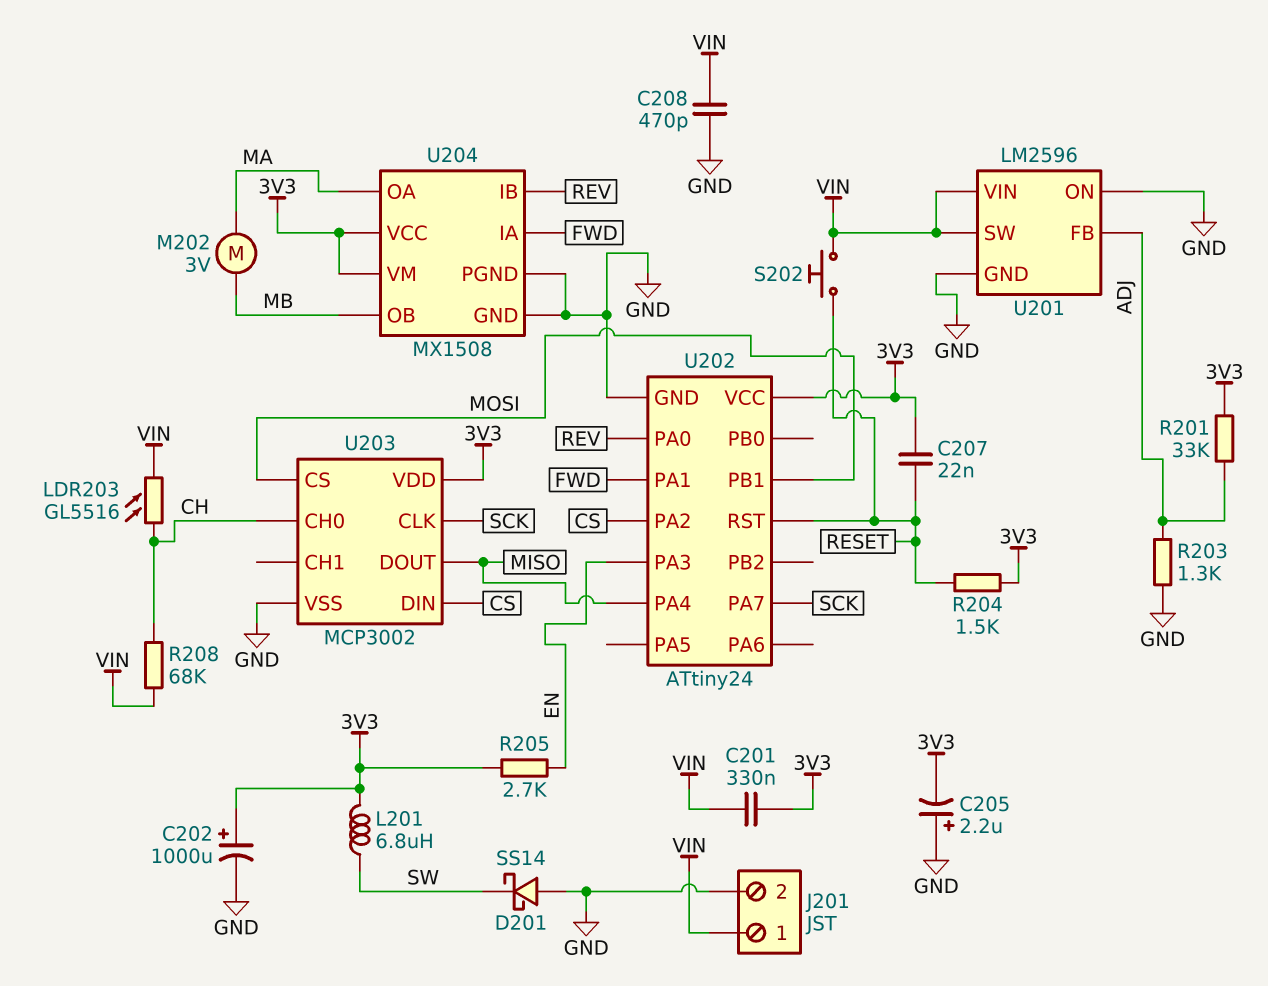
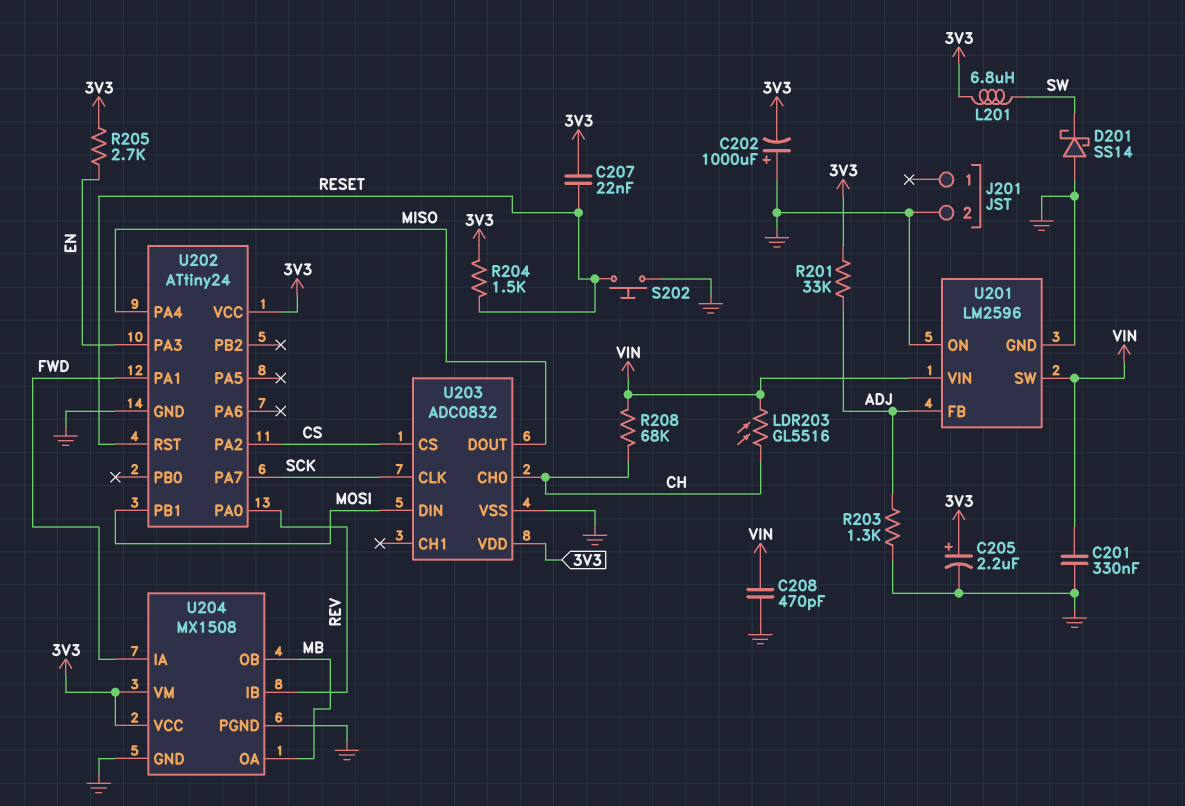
C201: 330nF (3V3, VIN) -> 330nF (GND, VIN)
C202: 1000uF (plus 3V3, minus GND) -> 1000uF (plus GND, minus 3V3)
C205: 2.2uF (plus GND, minus 3V3) -> 2.2uF (plus 3V3, minus GND)
J201 pin 1: VIN -> none
M202: motor 3V (MA, MB) -> none
S202: button (RESET, VIN) -> button (GND, RESET)
U203: MCP3002 -> ADC0832
U203 pin CS: MOSI -> CS
U203 pin DIN: CS -> MOSI
U204 pin OA: MA -> MB

